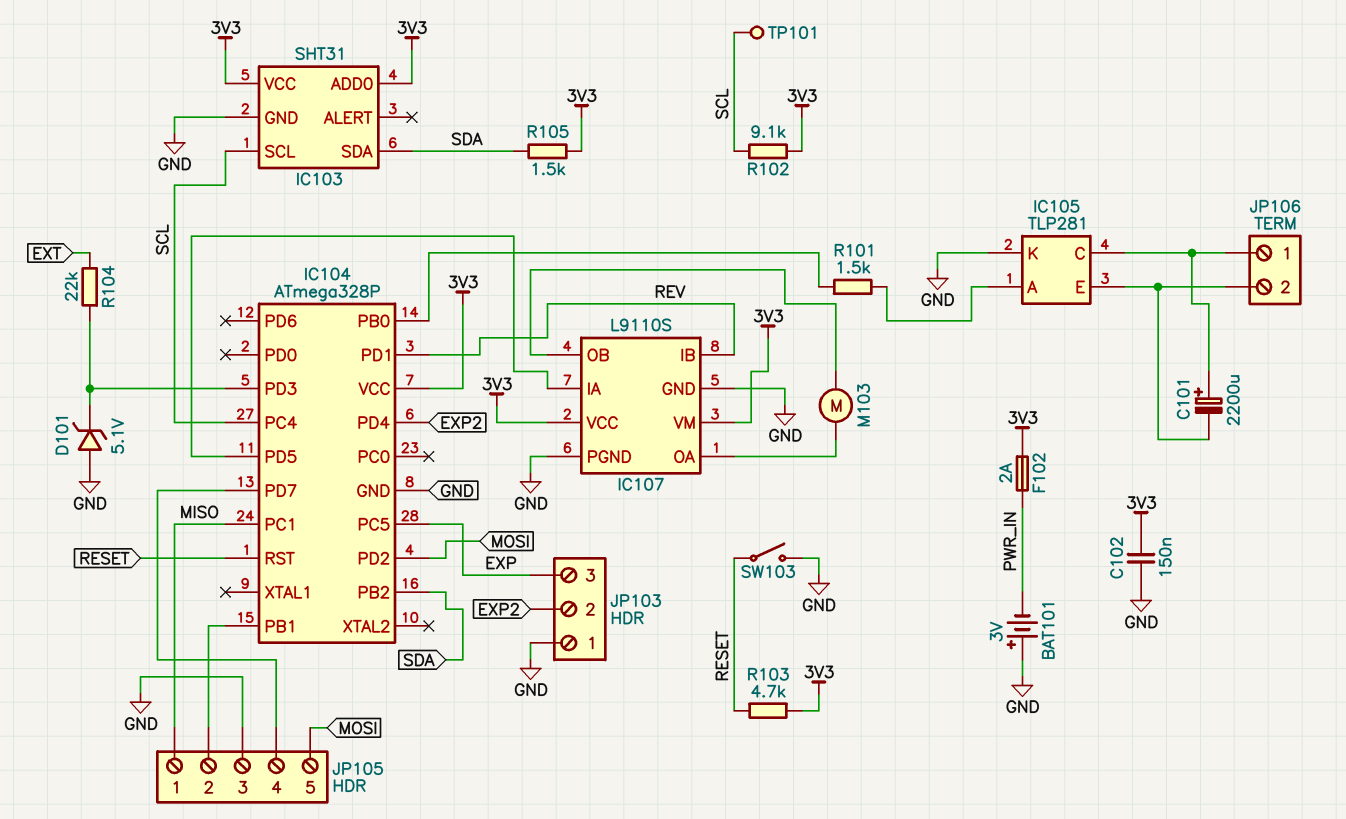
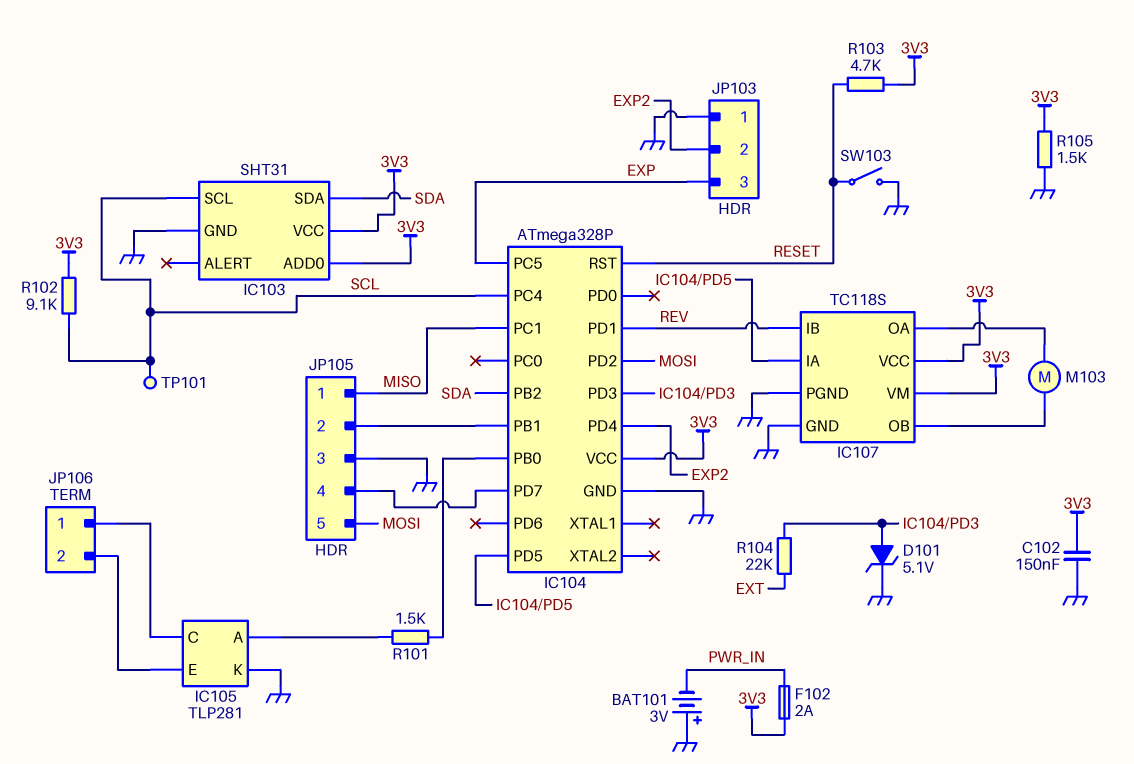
C101: 2200uF (plus IC105/C, minus IC105/E) -> none
D101: zener 5.1V (A GND, K IC104/PD3) -> zener 5.1V (A IC104/PD3, K GND)
IC107: L9110S -> TC118S
R105: 1.5k (3V3, SDA) -> 1.5k (3V3, GND)

